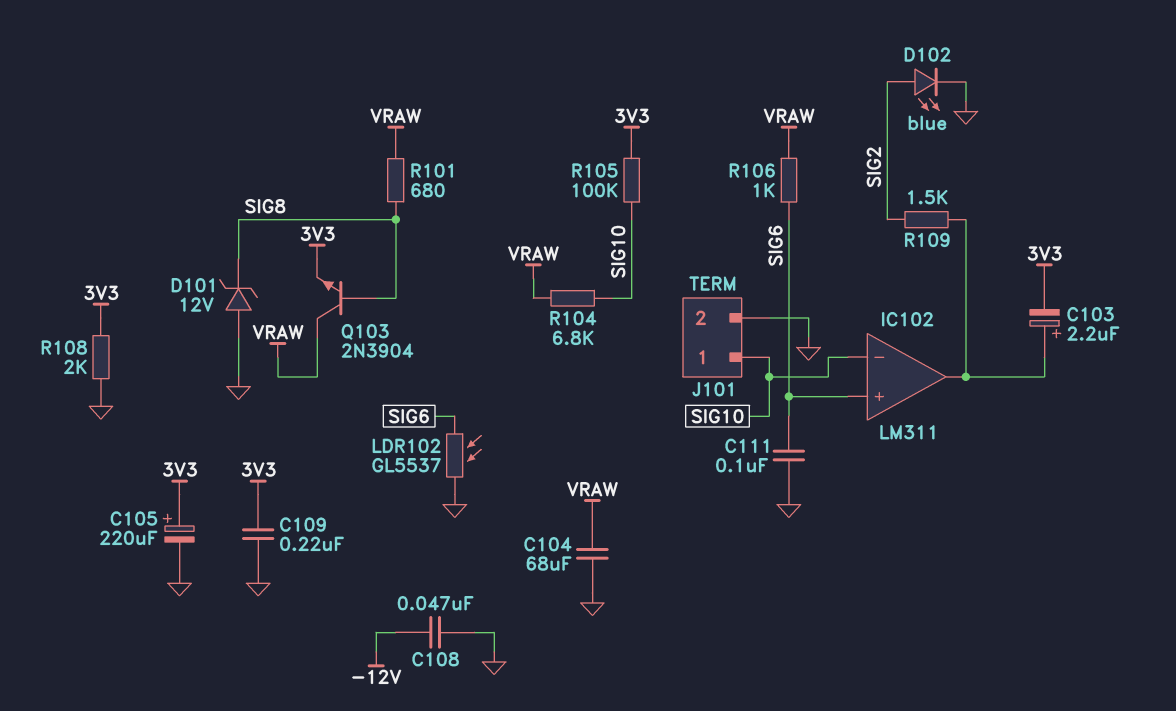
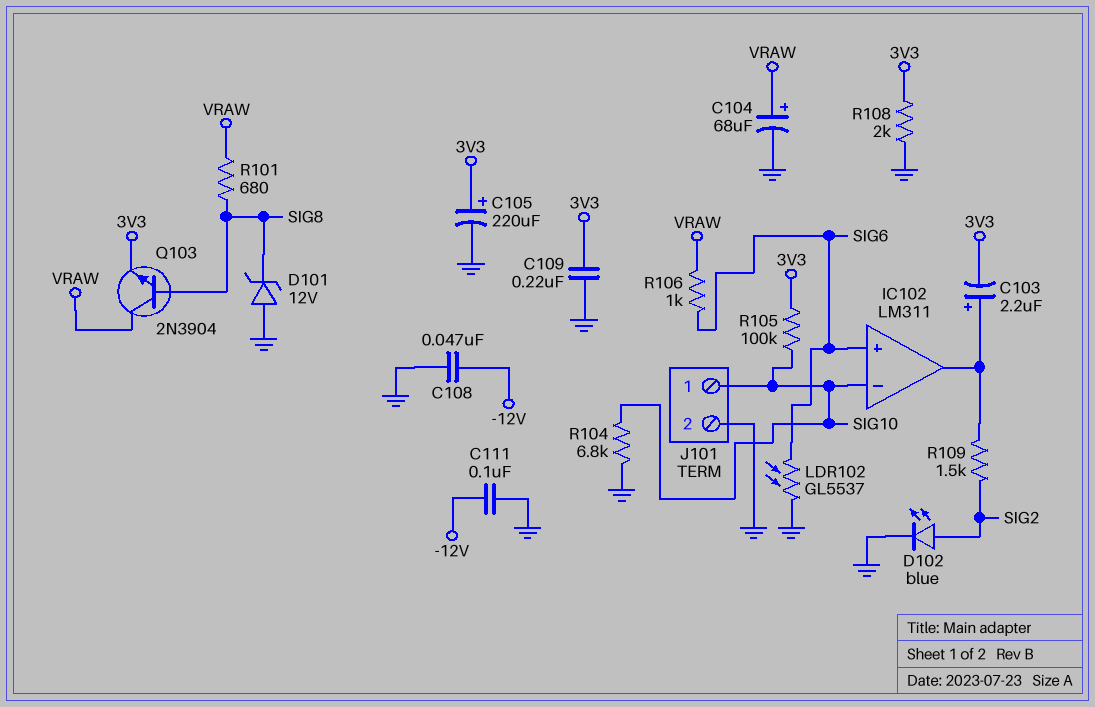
C104: 68uF (GND, VRAW) -> 68uF (plus VRAW, minus GND)
C111: 100nF (GND, SIG6) -> 100nF (-12V, GND)
R104: 6.8k (SIG10, VRAW) -> 6.8k (GND, SIG10)

